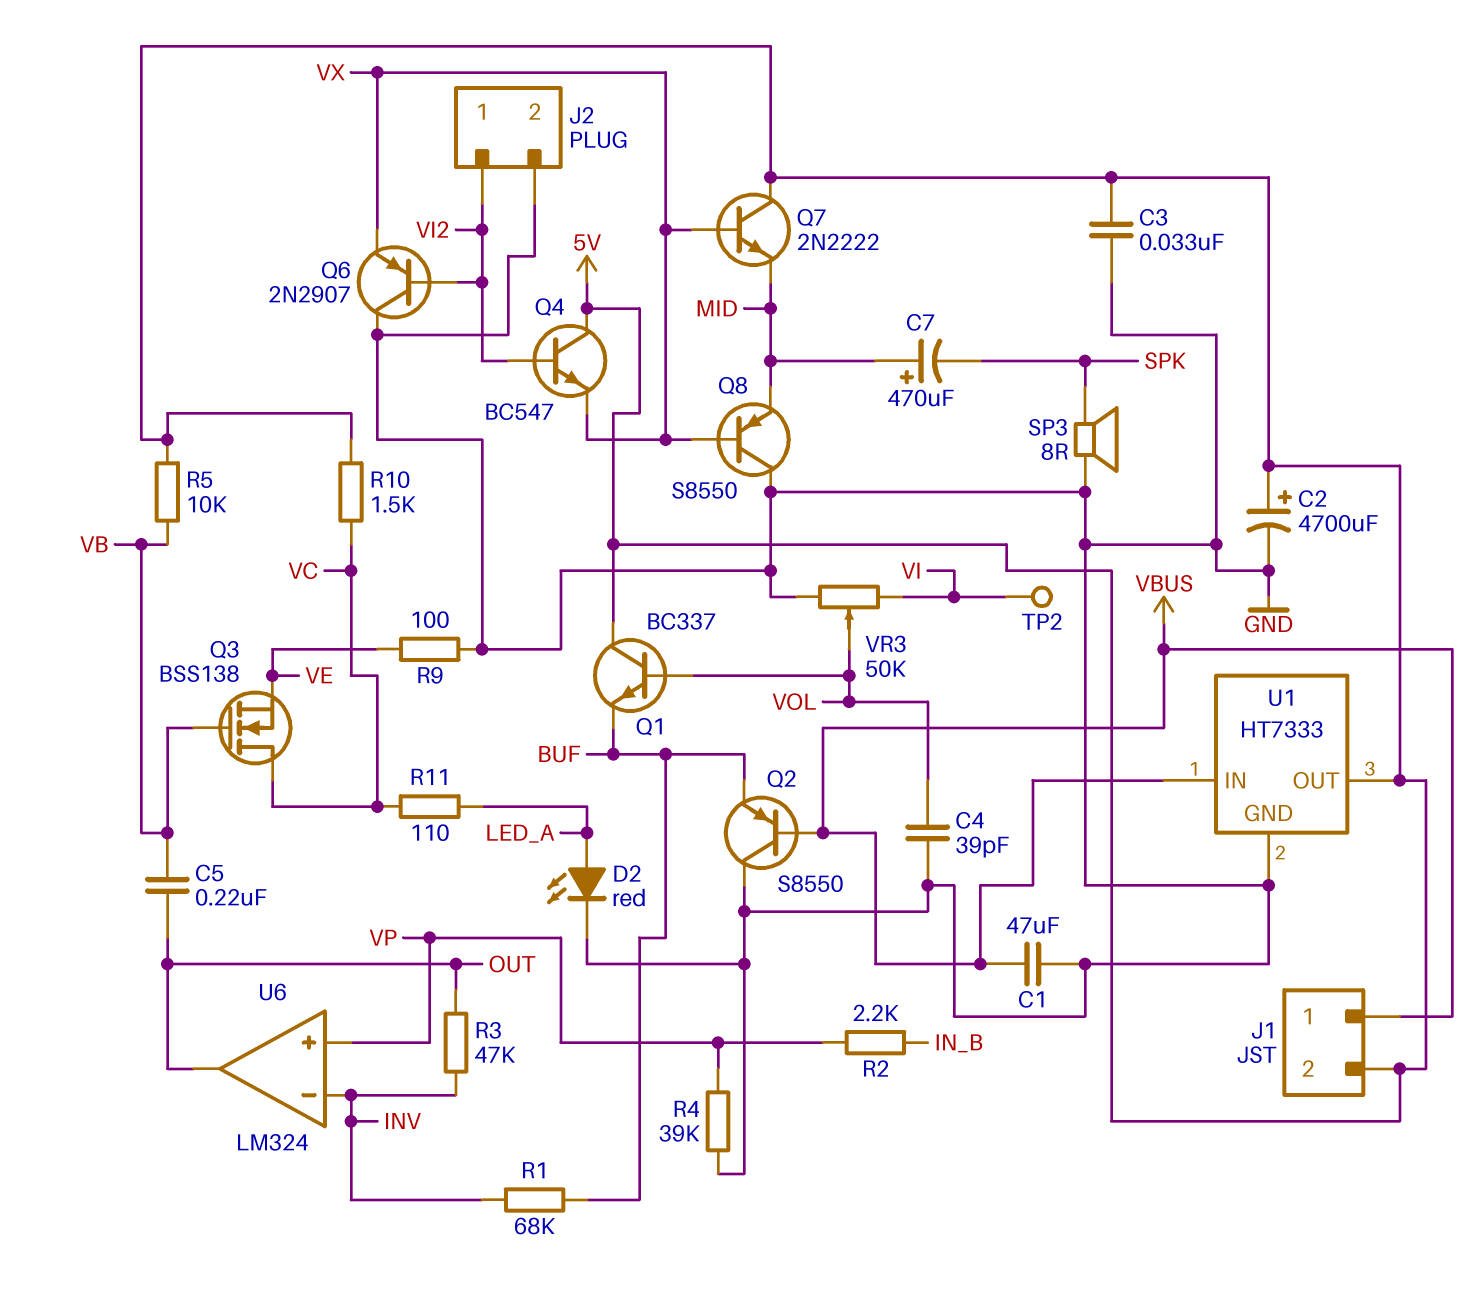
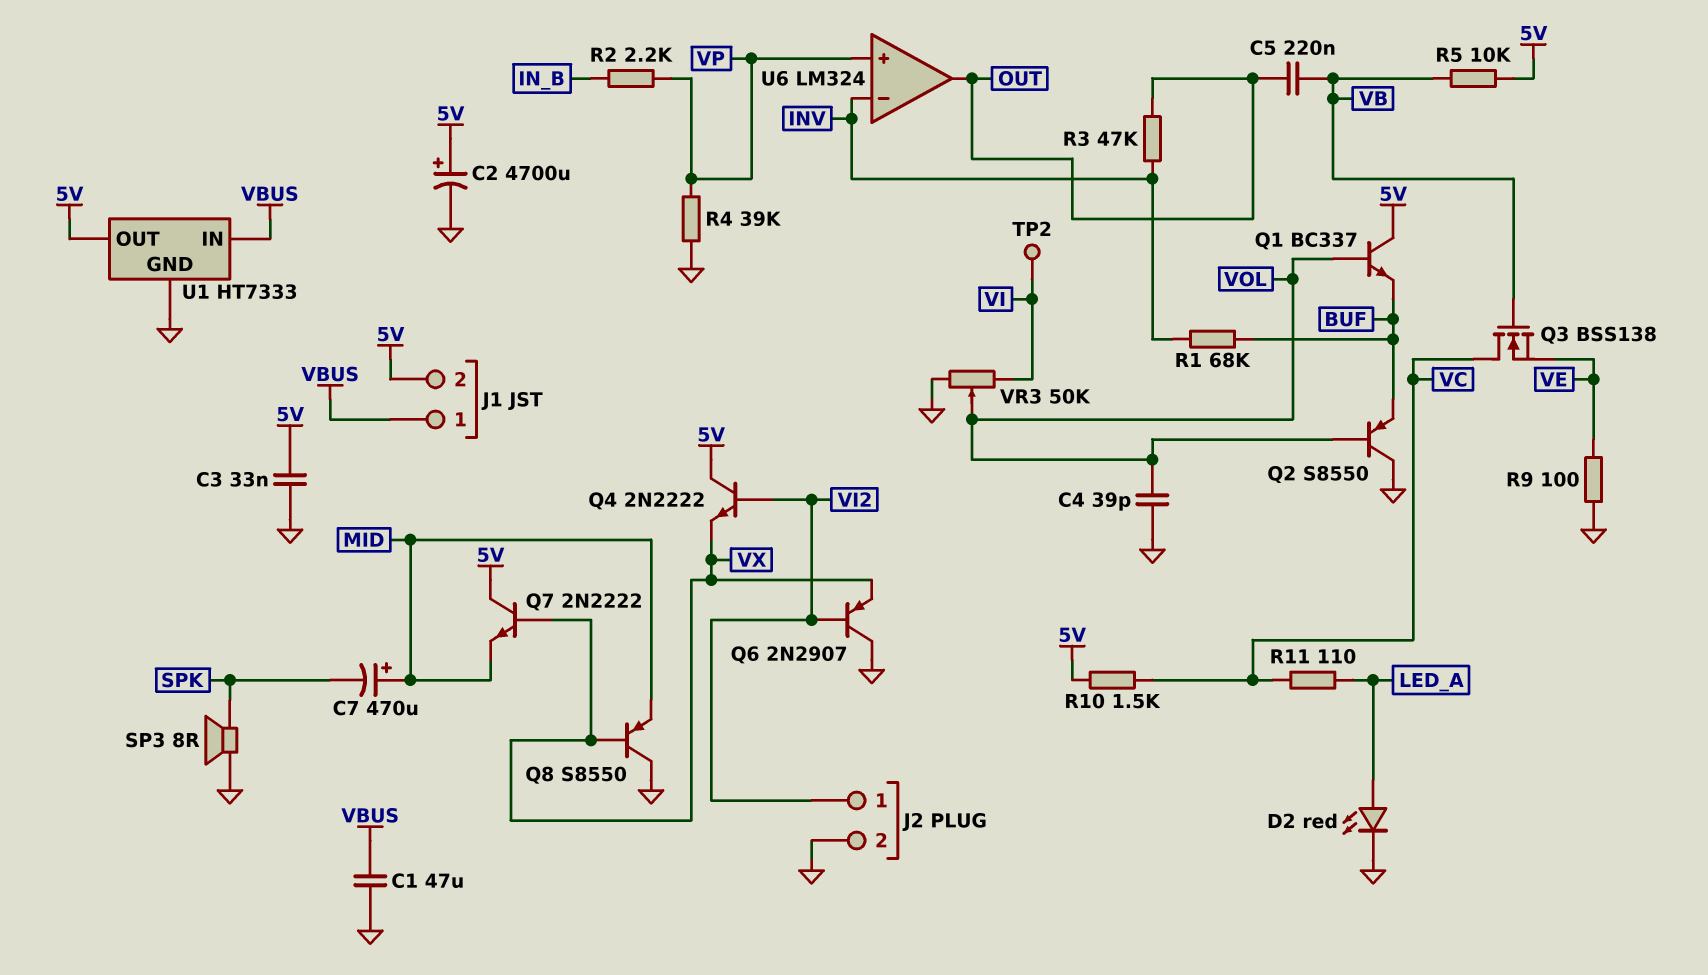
Q2: PNP S8550 (B VBUS, C GND, E BUF) -> PNP S8550 (B VOL, C GND, E BUF)
Q4: NPN BC547 (B VI2, C 5V, E VX) -> NPN 2N2222 (B VI2, C 5V, E VX)

